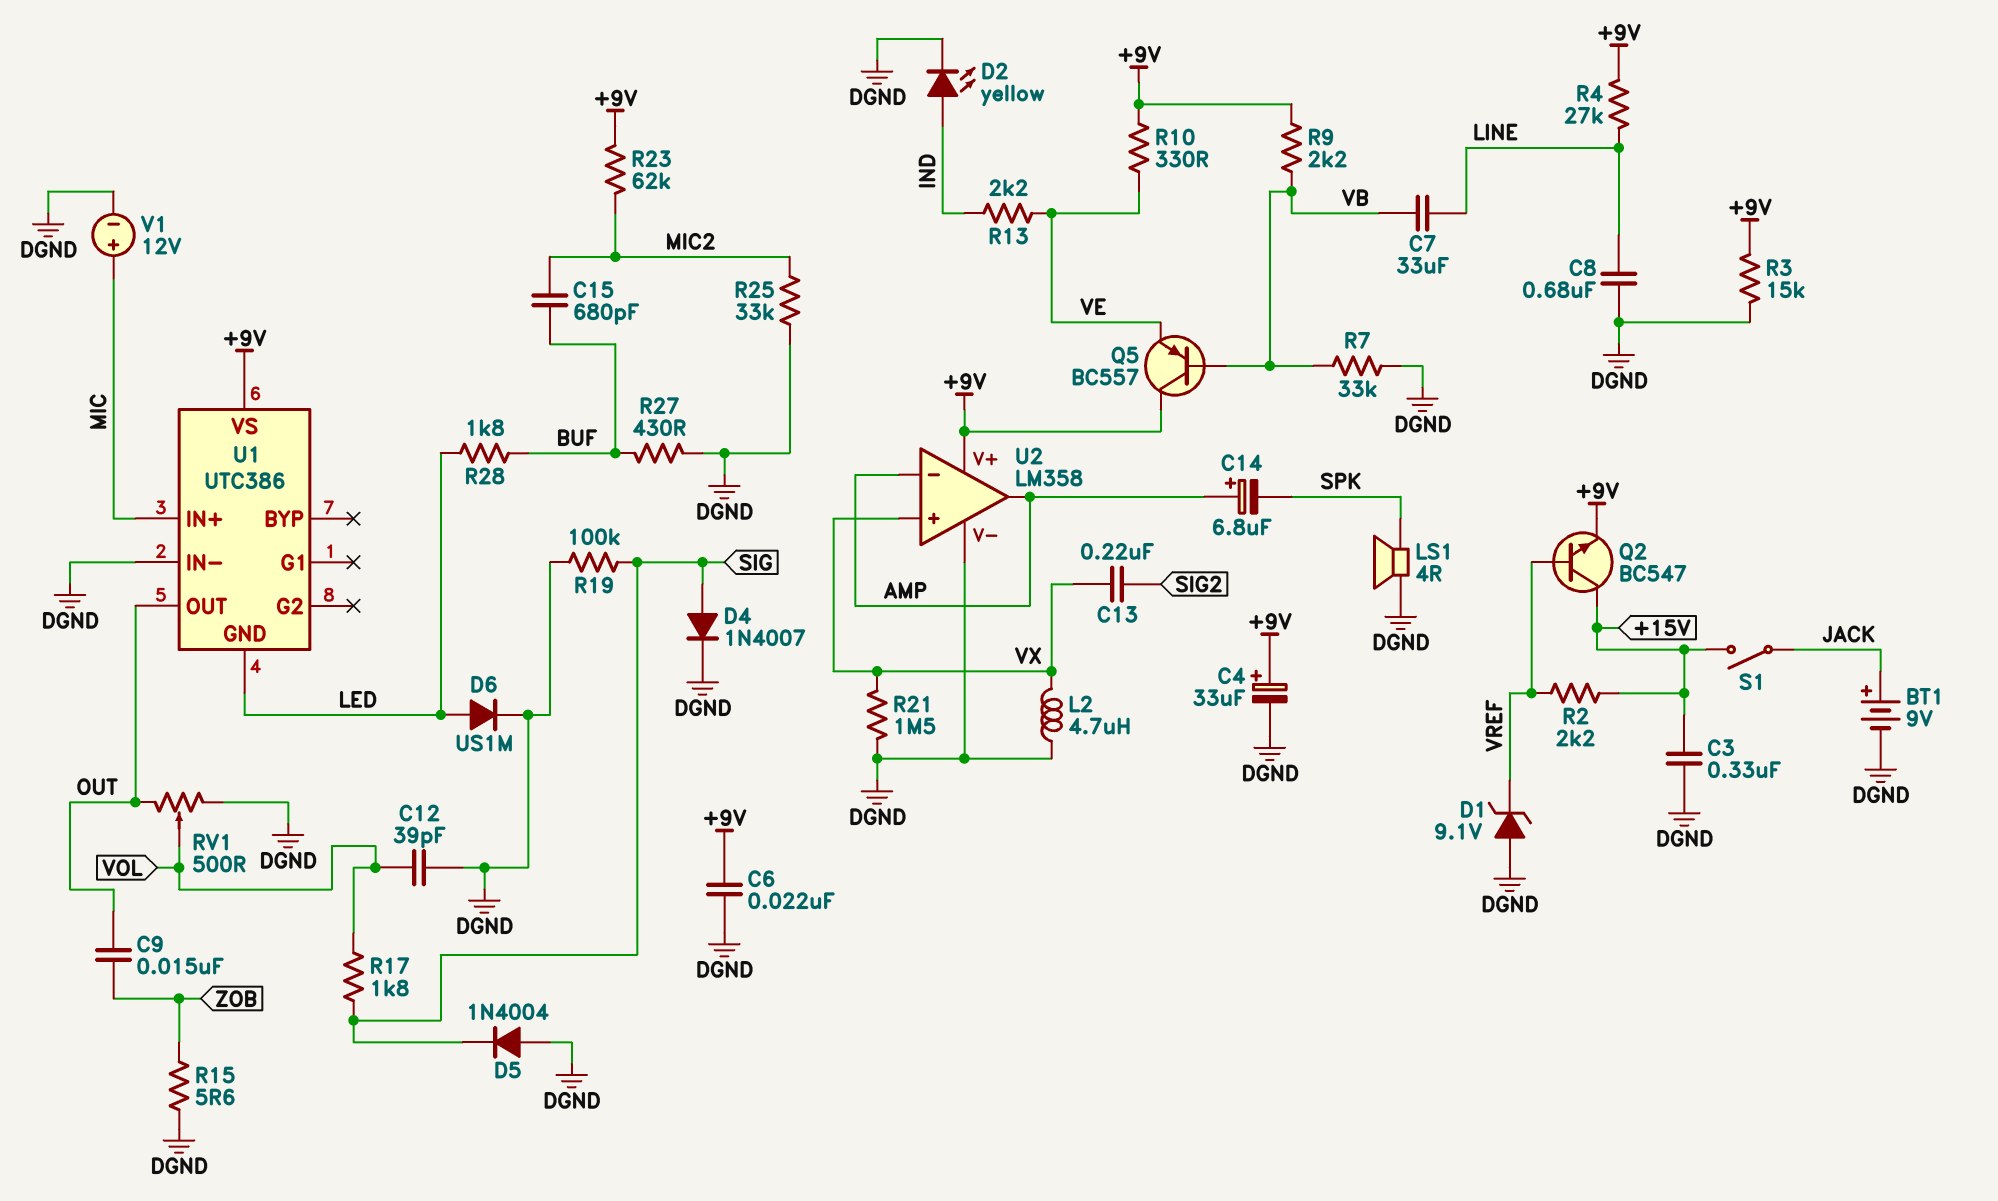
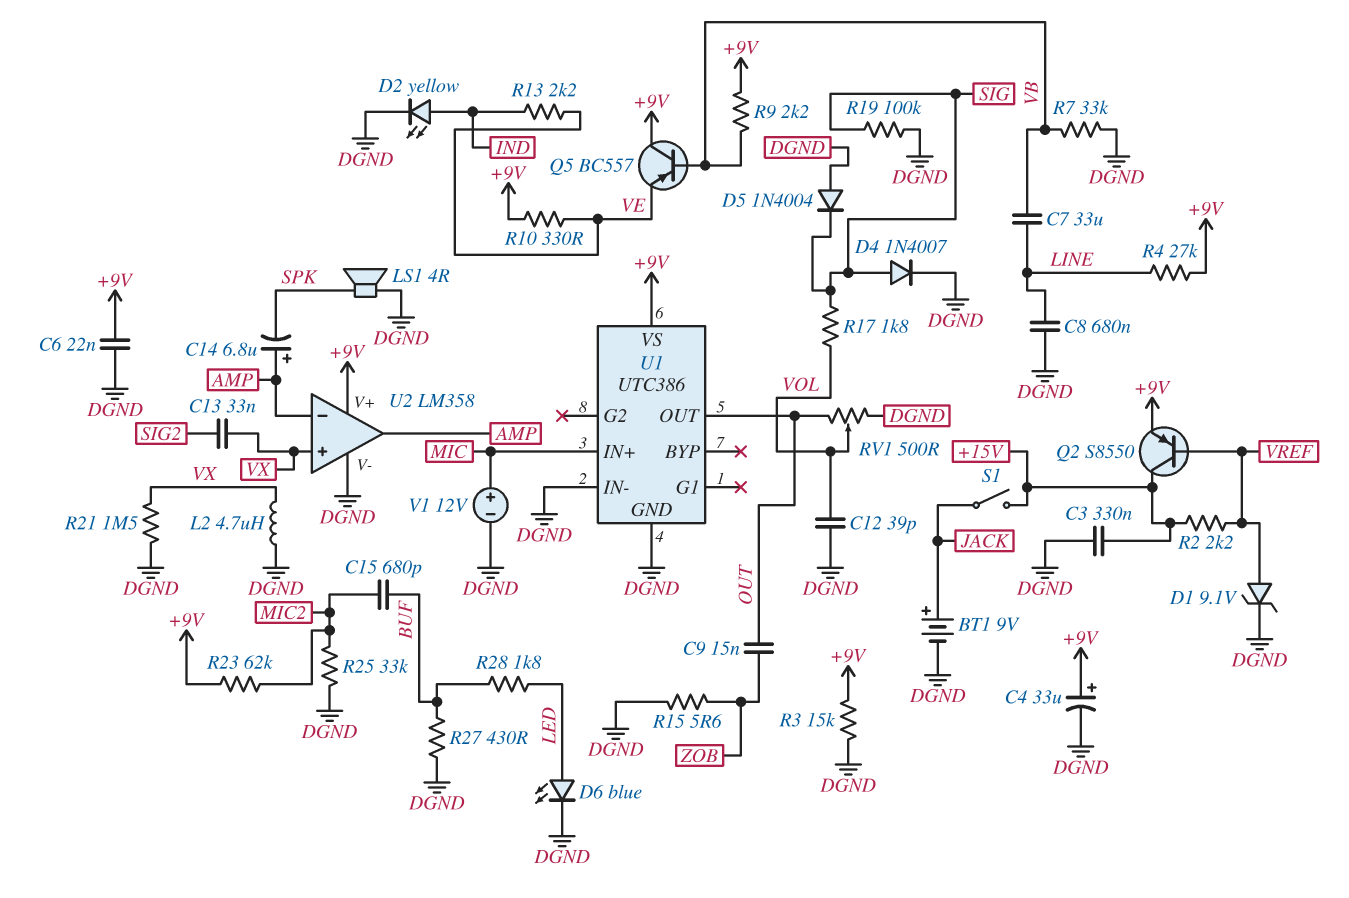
C13: 220nF (SIG2, VX) -> 33nF (SIG2, VX)
D1: zener 9.1V (A DGND, K VREF) -> zener 9.1V (A VREF, K DGND)
D6: diode US1M (A LED, K DGND) -> LED blue (A LED, K DGND)
Q2: NPN BC547 (B VREF, C +15V, E +9V) -> PNP S8550 (B VREF, C +15V, E +9V)
U1 pin GND: LED -> DGND

